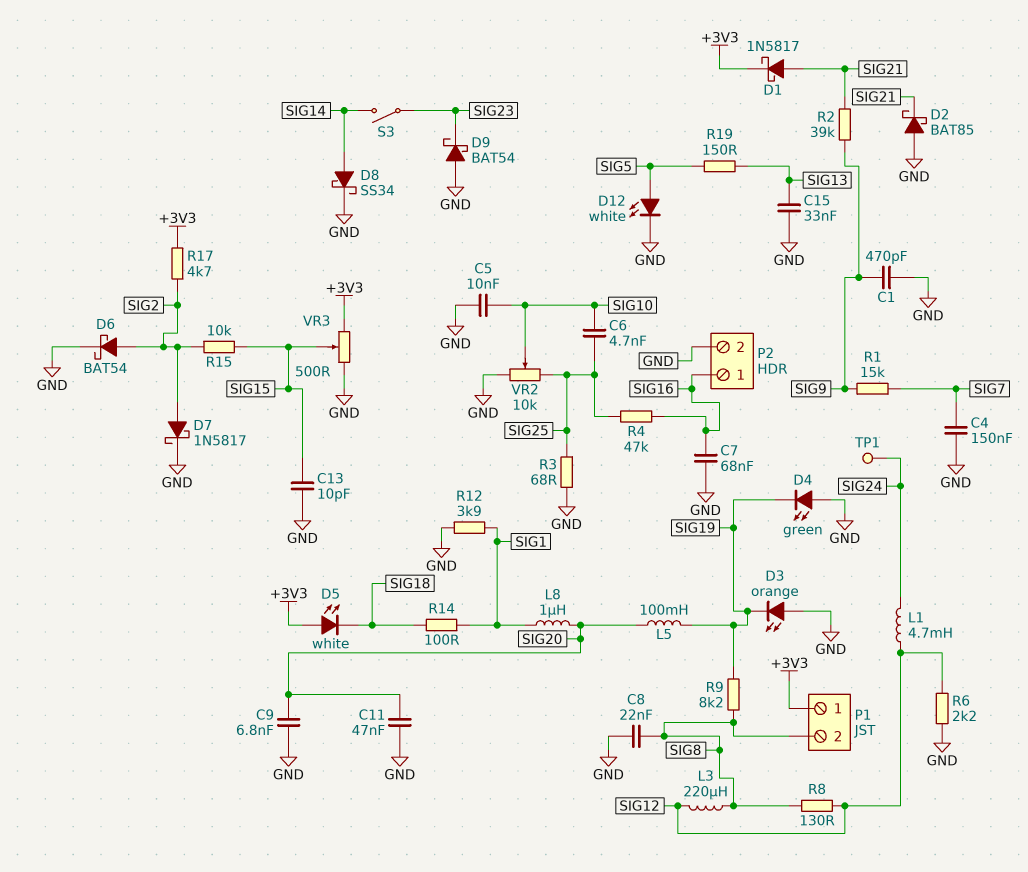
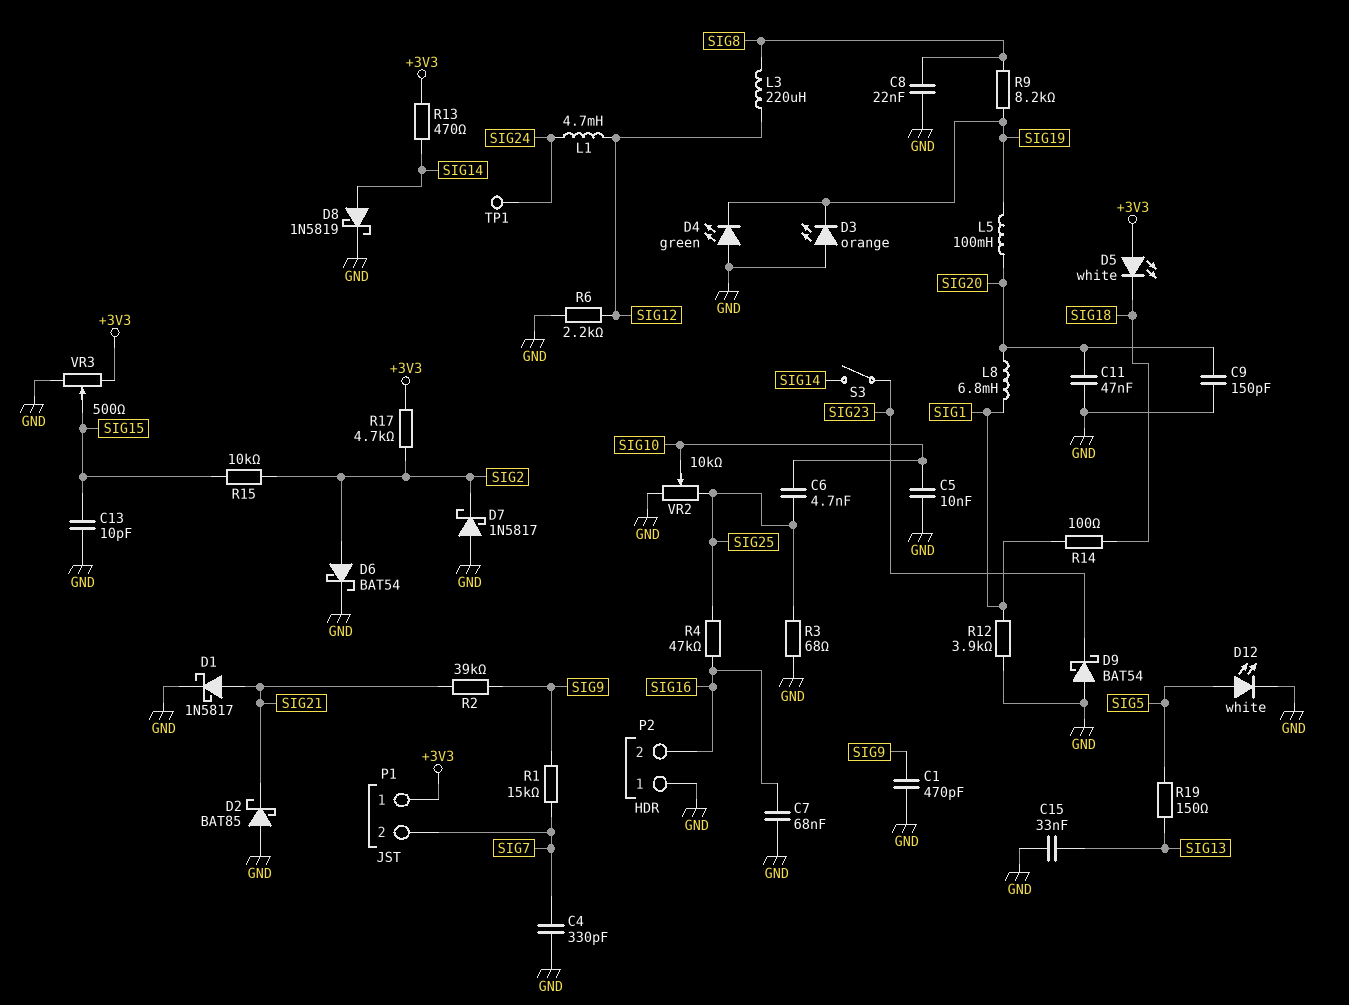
C4: 150nF (GND, SIG7) -> 330pF (GND, SIG7)
C9: 6.8nF (GND, SIG20) -> 150pF (GND, SIG20)
D1: schottky 1N5817 (A SIG21, K +3V3) -> schottky 1N5817 (A SIG21, K GND)
D7: schottky 1N5817 (A SIG2, K GND) -> schottky 1N5817 (A GND, K SIG2)
D8: schottky SS34 (A SIG14, K GND) -> schottky 1N5819 (A SIG14, K GND)
L8: 1uH (SIG1, SIG20) -> 6.8mH (SIG1, SIG20)
P1 pin 2: SIG8 -> SIG7
P2 pin 1: SIG16 -> GND
P2 pin 2: GND -> SIG16
R8: 130 (SIG8, SIG12) -> none
R13: none -> 470 (+3V3, SIG14)

